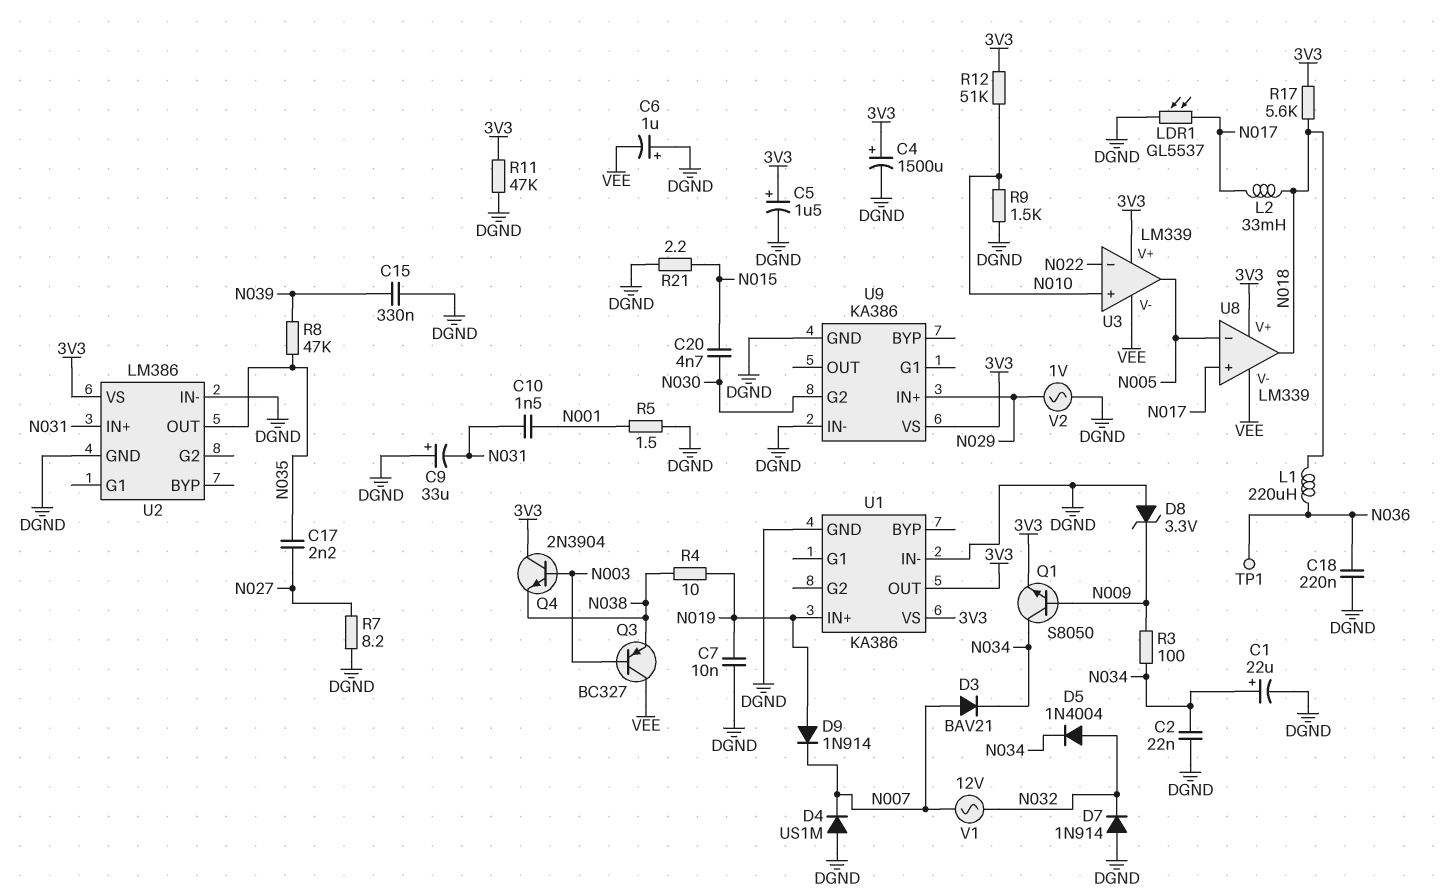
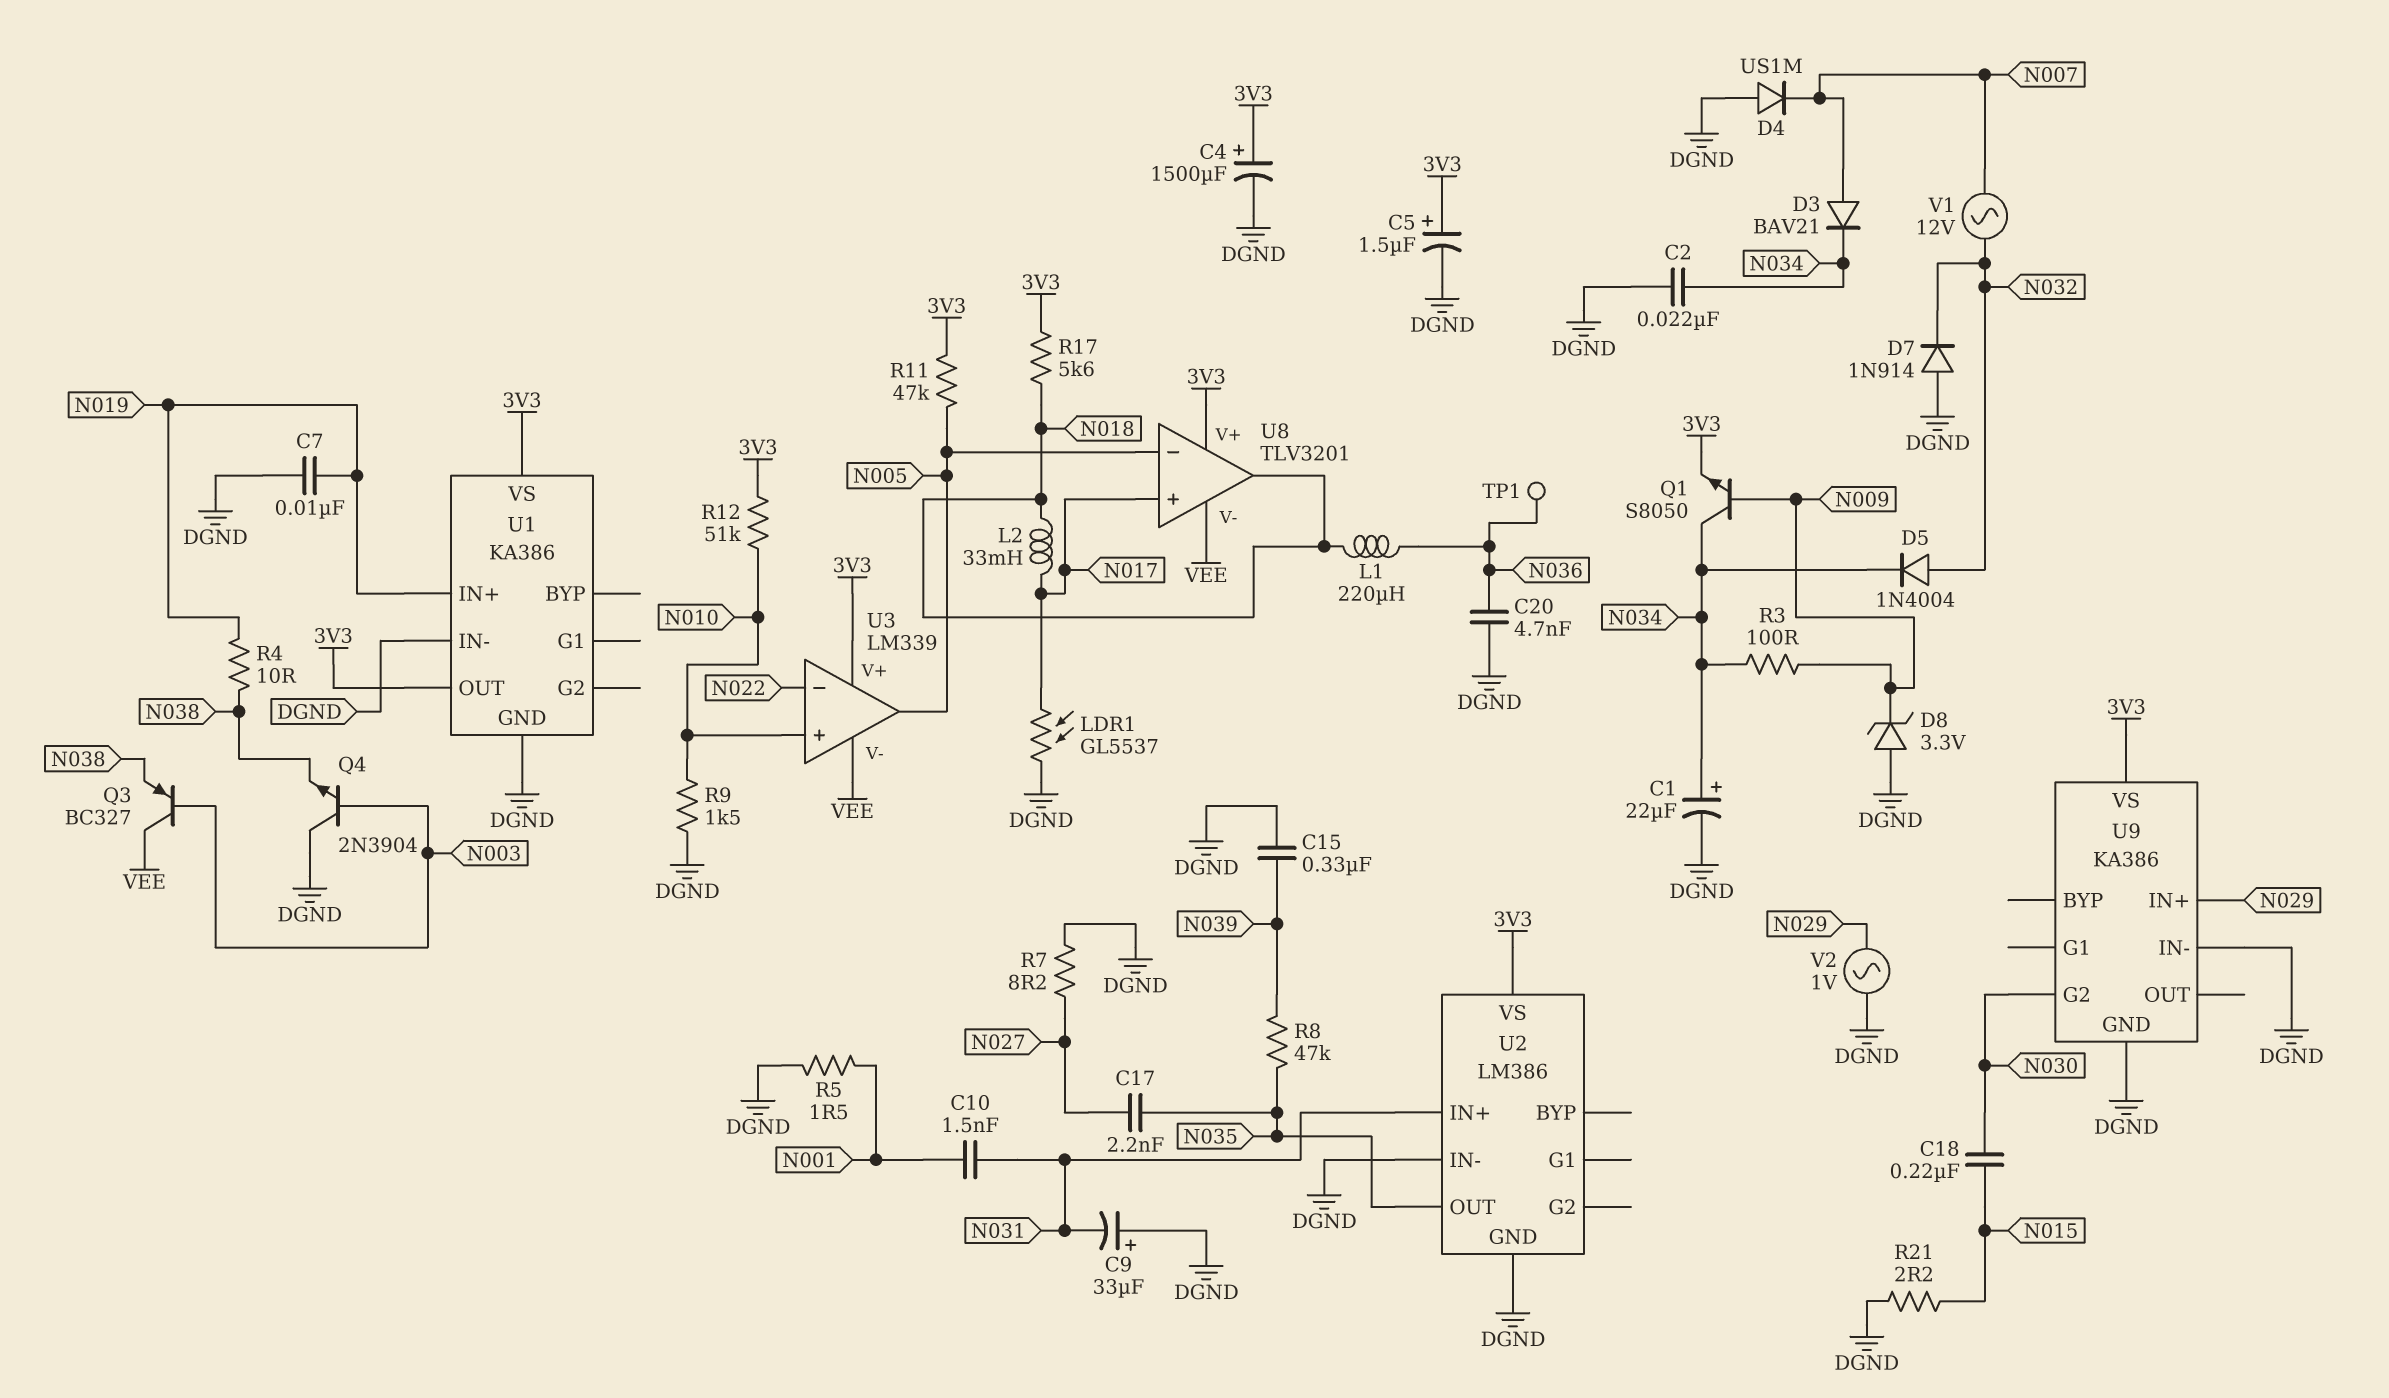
C6: 1uF (plus DGND, minus VEE) -> none
C18: 220nF (DGND, N036) -> 220nF (N015, N030)
C20: 4.7nF (N015, N030) -> 4.7nF (DGND, N036)
D9: diode 1N914 (A N019, K N007) -> none
Q4: NPN 2N3904 (B N003, C 3V3, E N038) -> NPN 2N3904 (B N003, C DGND, E N038)
R11: 47k (3V3, DGND) -> 47k (3V3, N005)
U8: LM339 -> TLV3201

